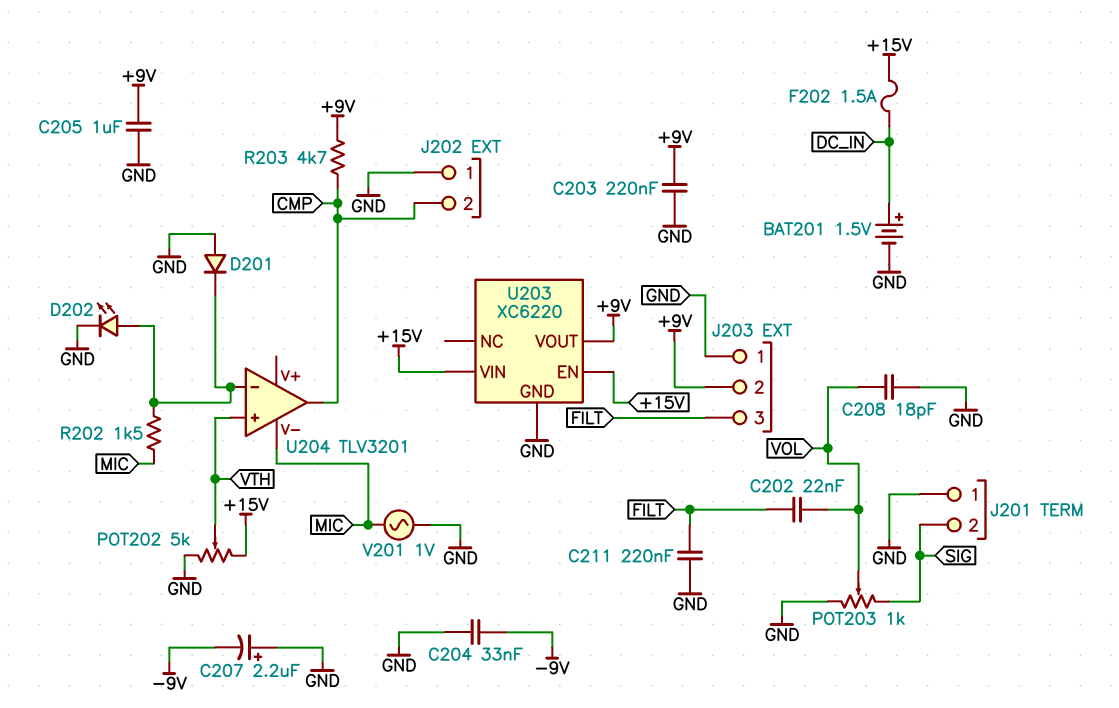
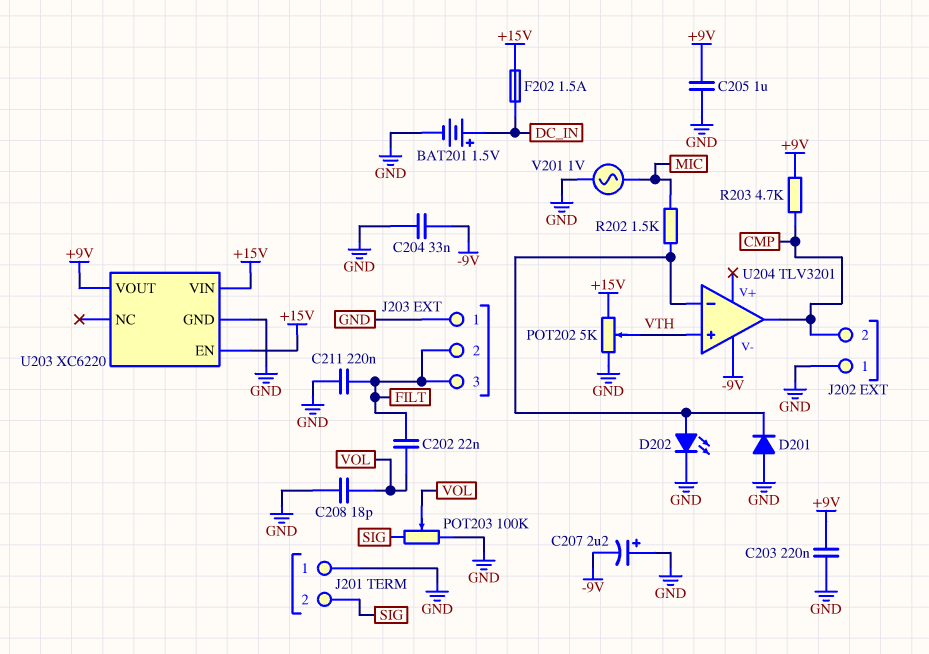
J203 pin 2: +9V -> FILT
POT203: 1k (GND, SIG, wiper VOL) -> 100k (GND, SIG, wiper VOL)
U204 pin V-: MIC -> -9V

